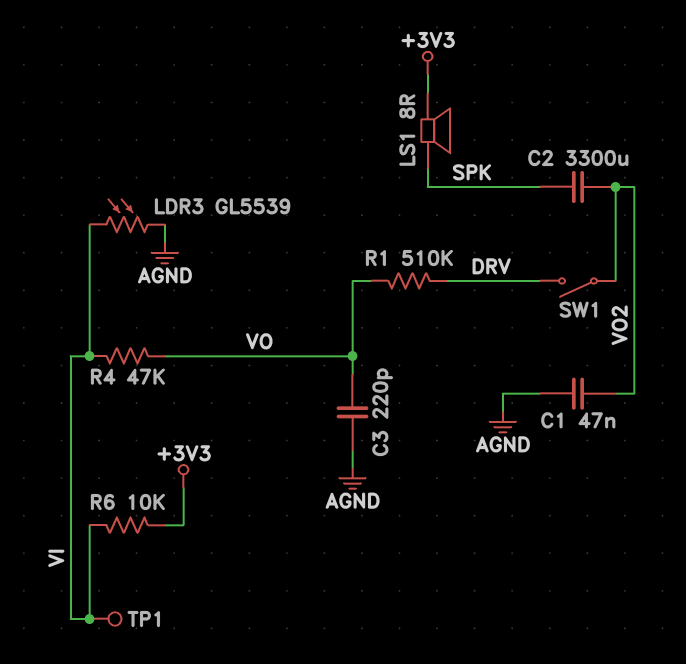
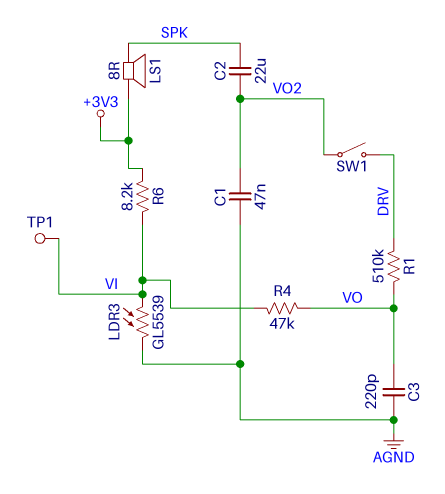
C2: 3300uF (SPK, VO2) -> 22uF (SPK, VO2)
R6: 10k (+3V3, VI) -> 8.2k (+3V3, VI)

